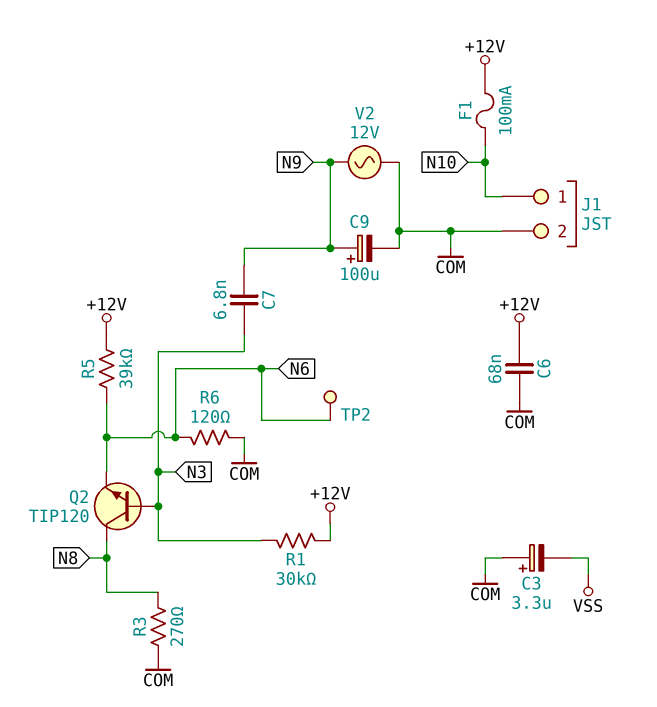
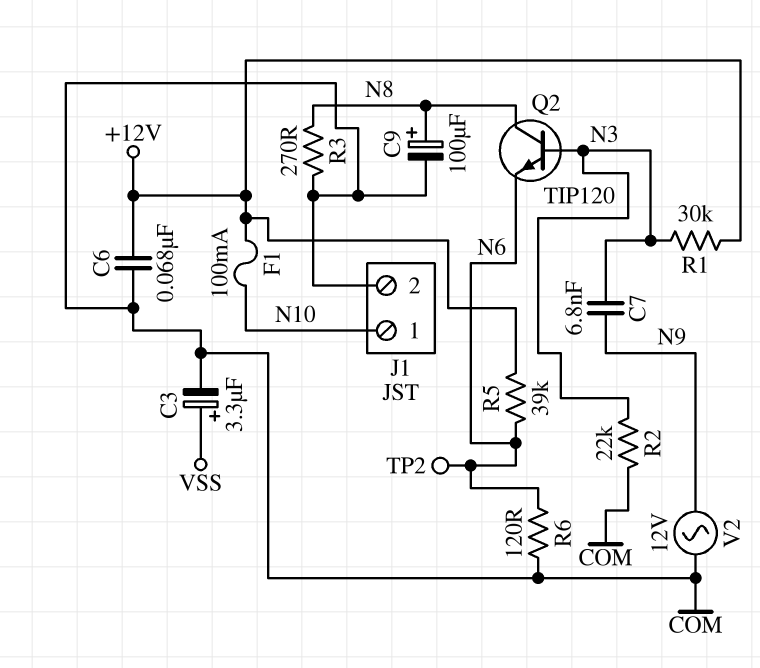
C3: 3.3uF (plus COM, minus VSS) -> 3.3uF (plus VSS, minus COM)
C9: 100uF (plus N9, minus COM) -> 100uF (plus N8, minus COM)
R2: none -> 22k (COM, N3)

